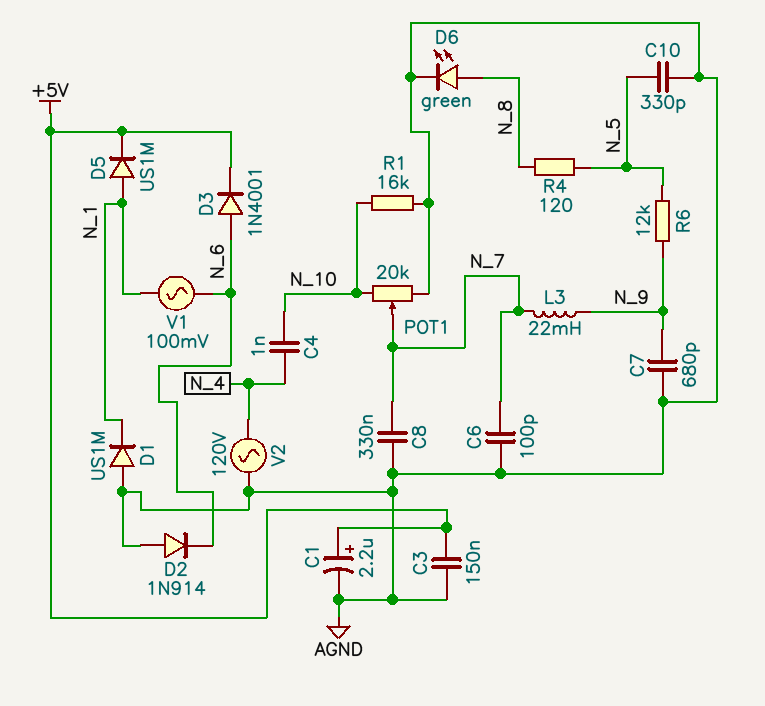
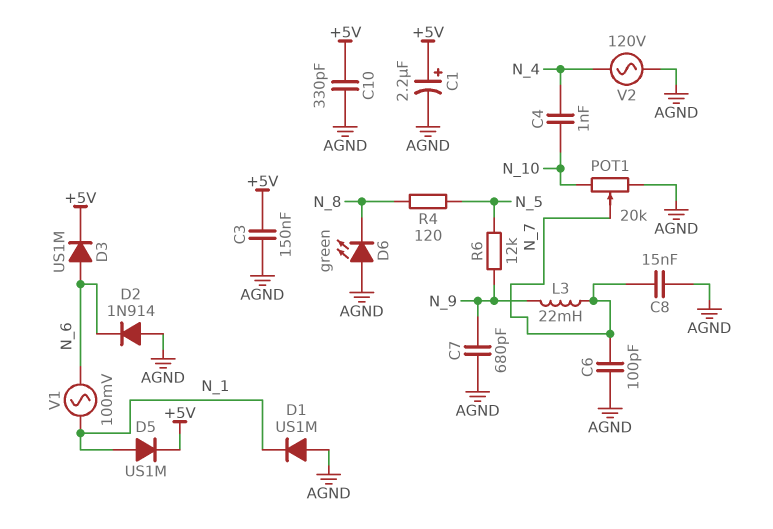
C8: 330nF (AGND, N_7) -> 15nF (AGND, N_7)
C10: 330pF (AGND, N_5) -> 330pF (+5V, AGND)
D3: diode 1N4001 (A N_6, K +5V) -> diode US1M (A N_6, K +5V)
D6: LED green (A N_8, K AGND) -> LED green (A AGND, K N_8)
R1: 16k (AGND, N_10) -> none

